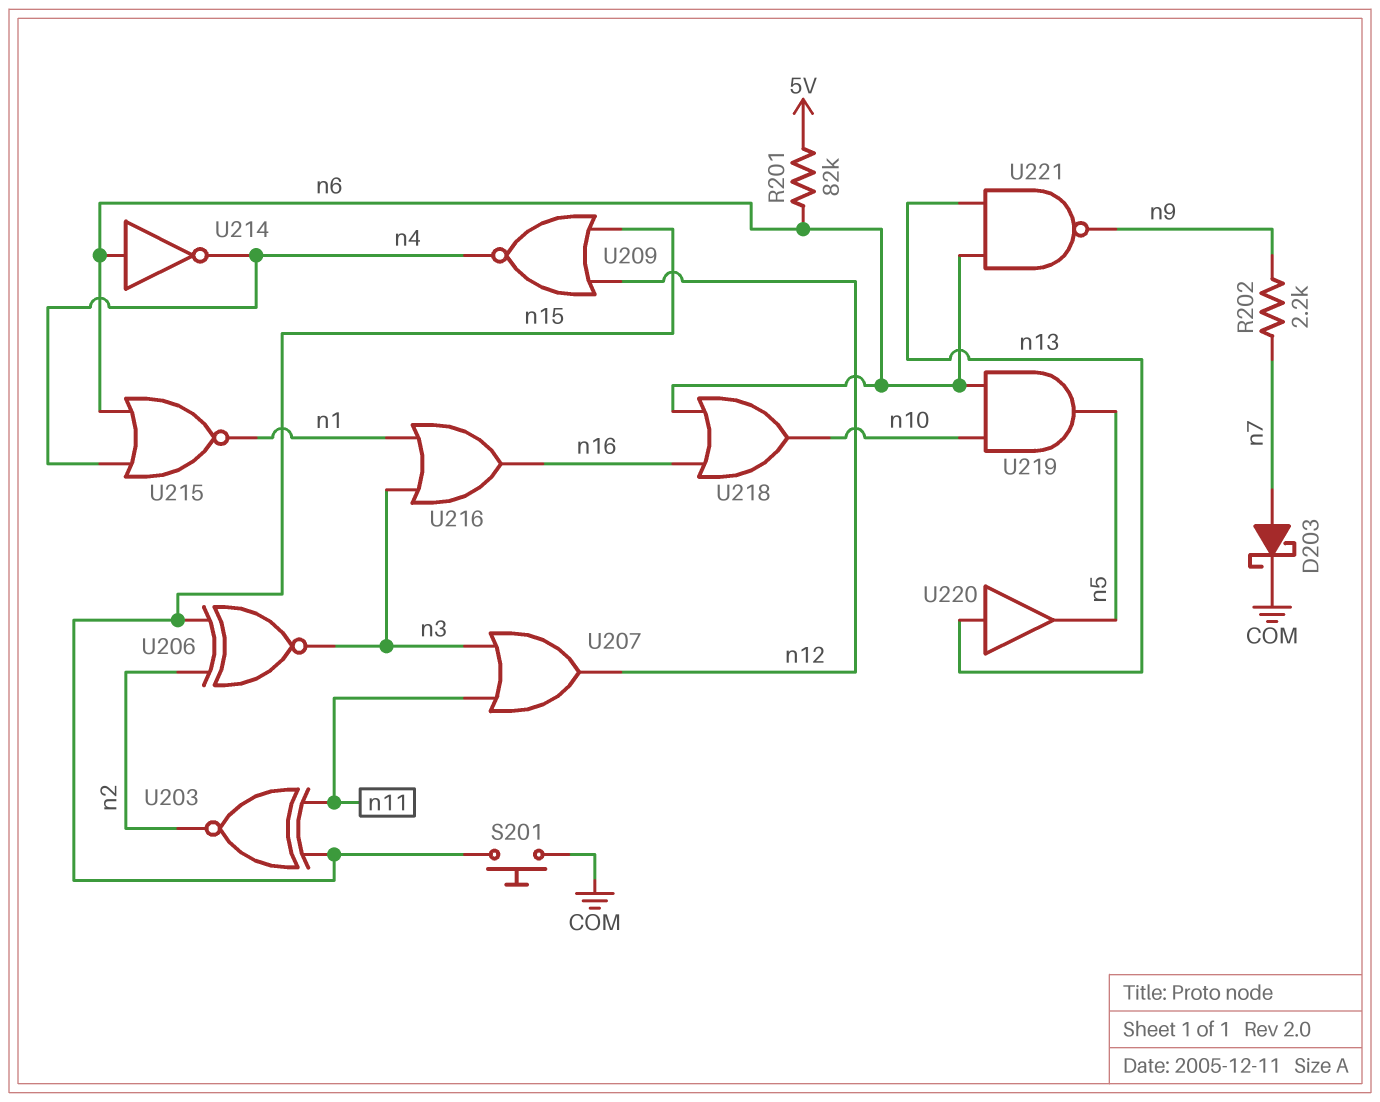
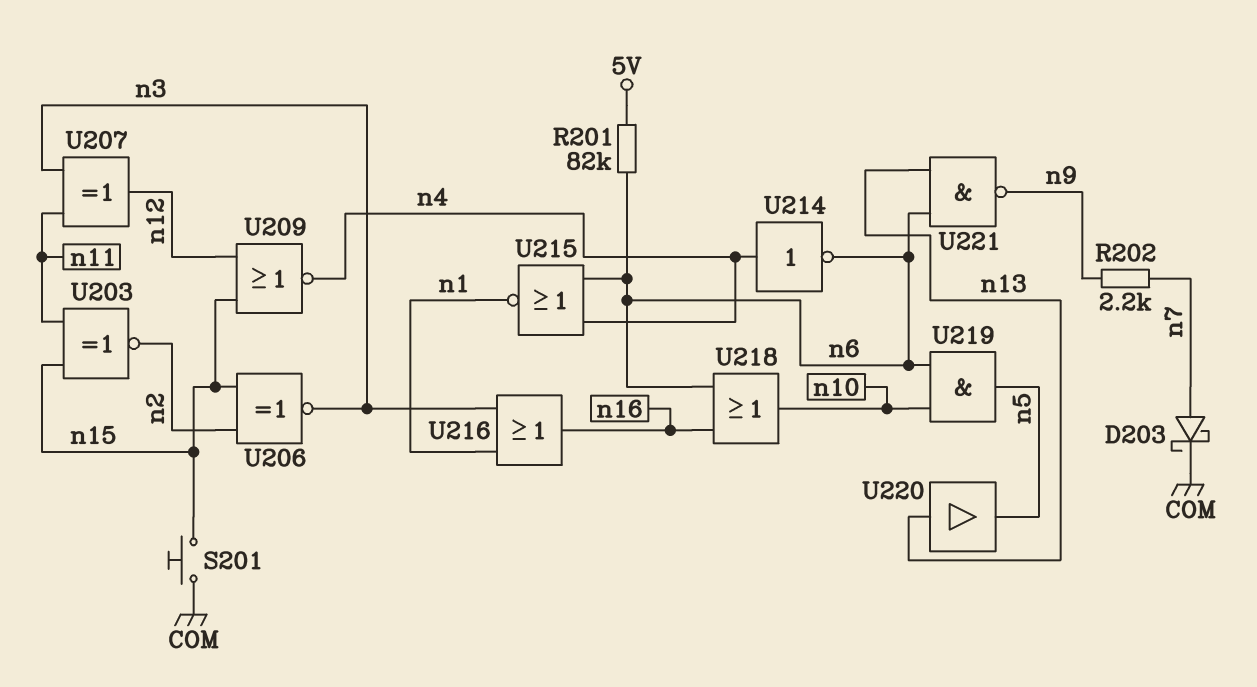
U207: OR (in n3, in n11, out n12) -> XOR (in n3, in n11, out n12)
U214: NOT (in n6, out n4) -> NOT (in n4, out n6)

